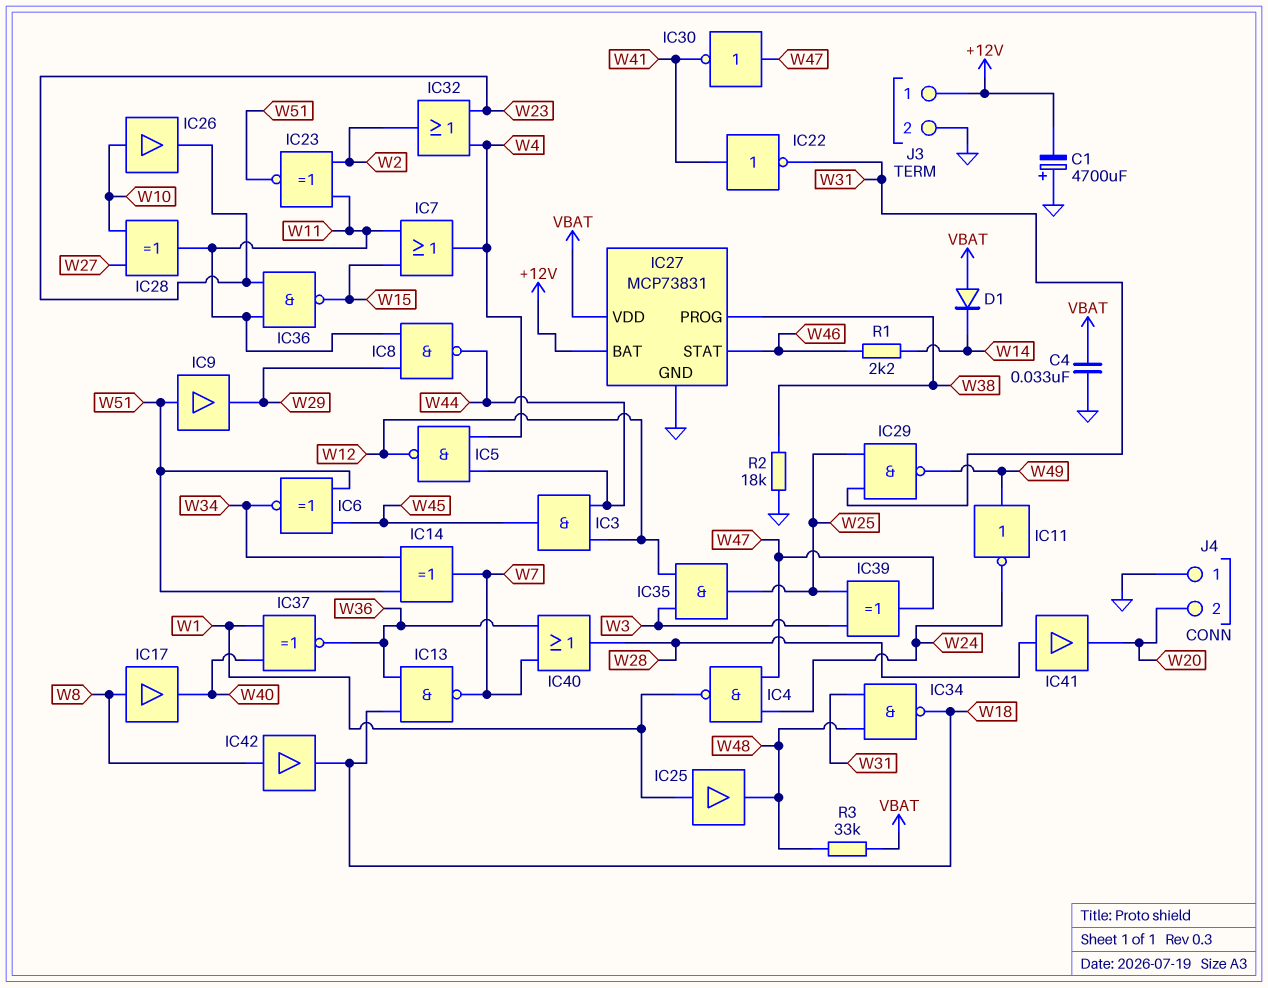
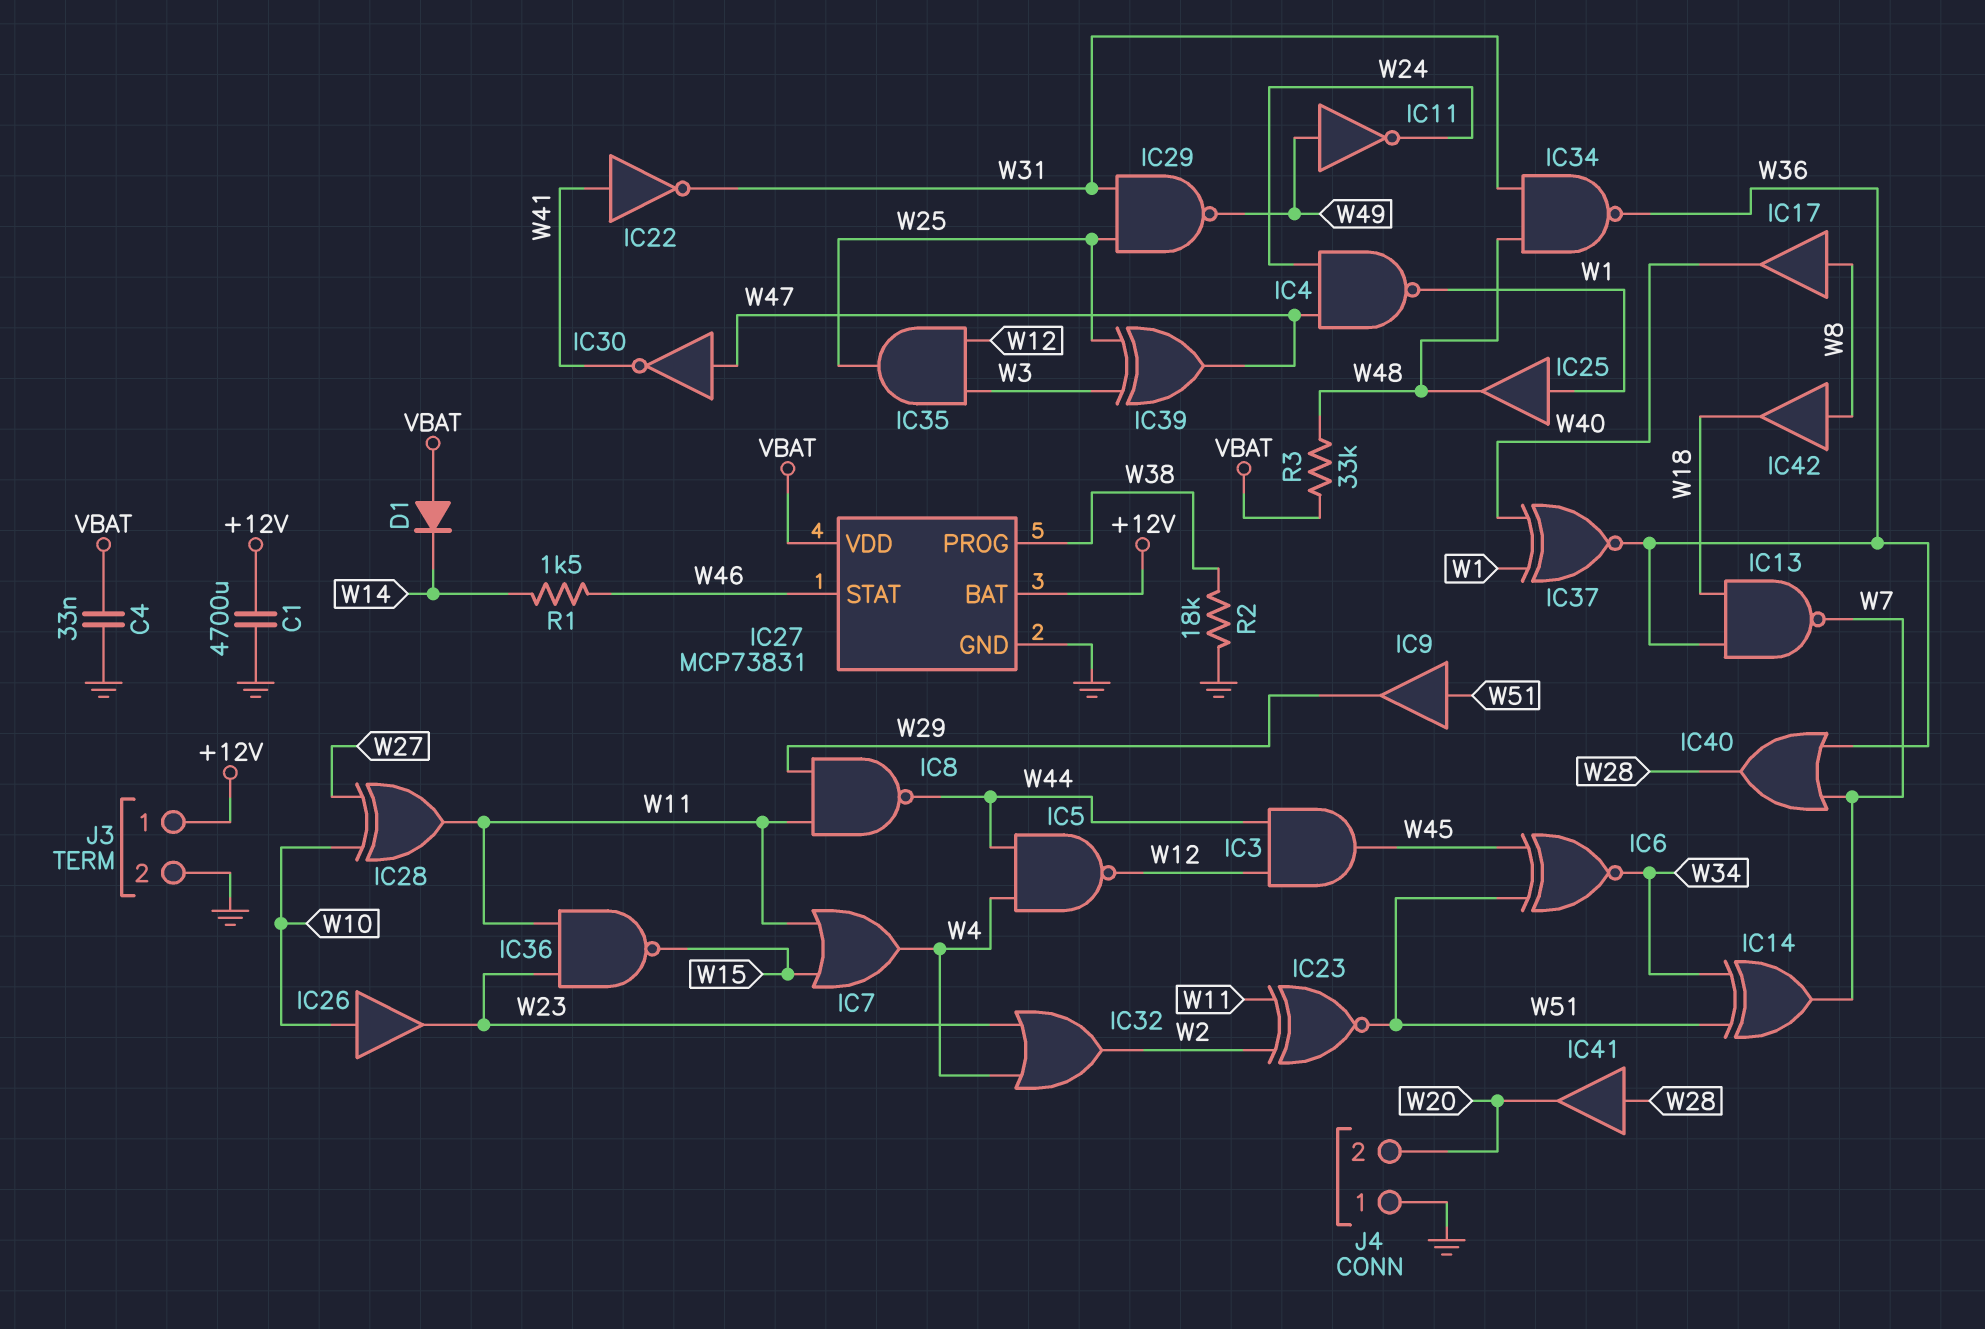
C1: 4700uF (plus GND, minus +12V) -> 4700uF (+12V, GND)
IC34: NAND (in W31, in W48, out W18) -> NAND (in W31, in W48, out W36)
R1: 2.2k (W14, W46) -> 1.5k (W14, W46)

